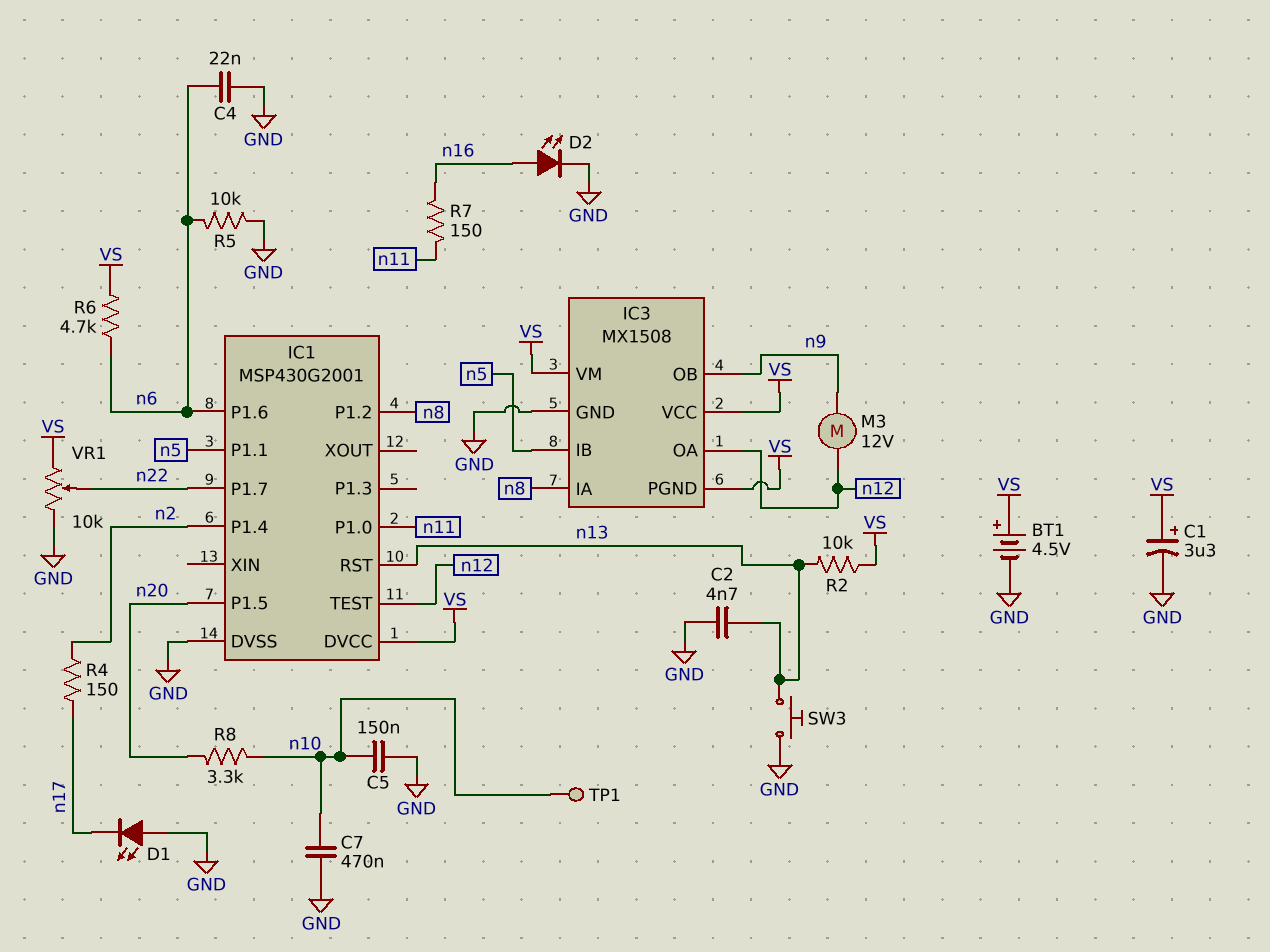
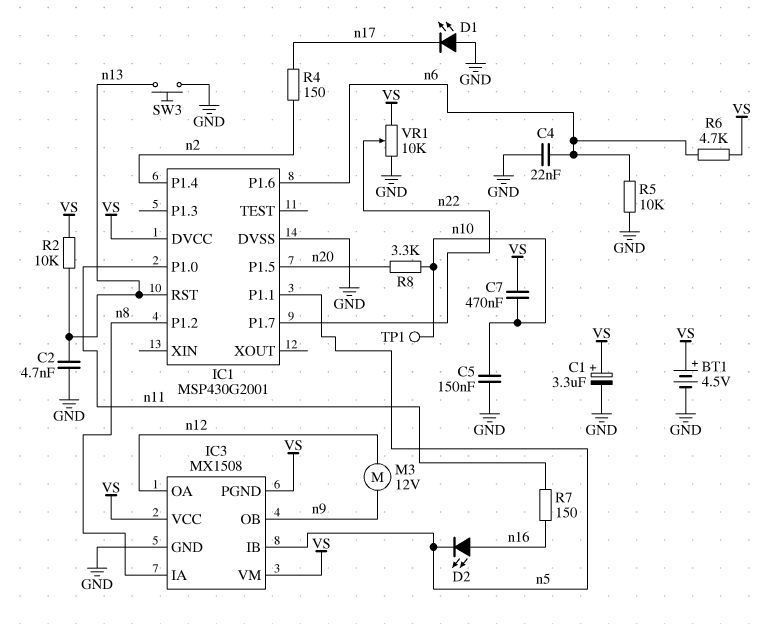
C7: 470nF (GND, n10) -> 470nF (VS, n10)
D2: LED (A n16, K GND) -> LED (A n16, K n5)
IC1 pin TEST: n12 -> none

